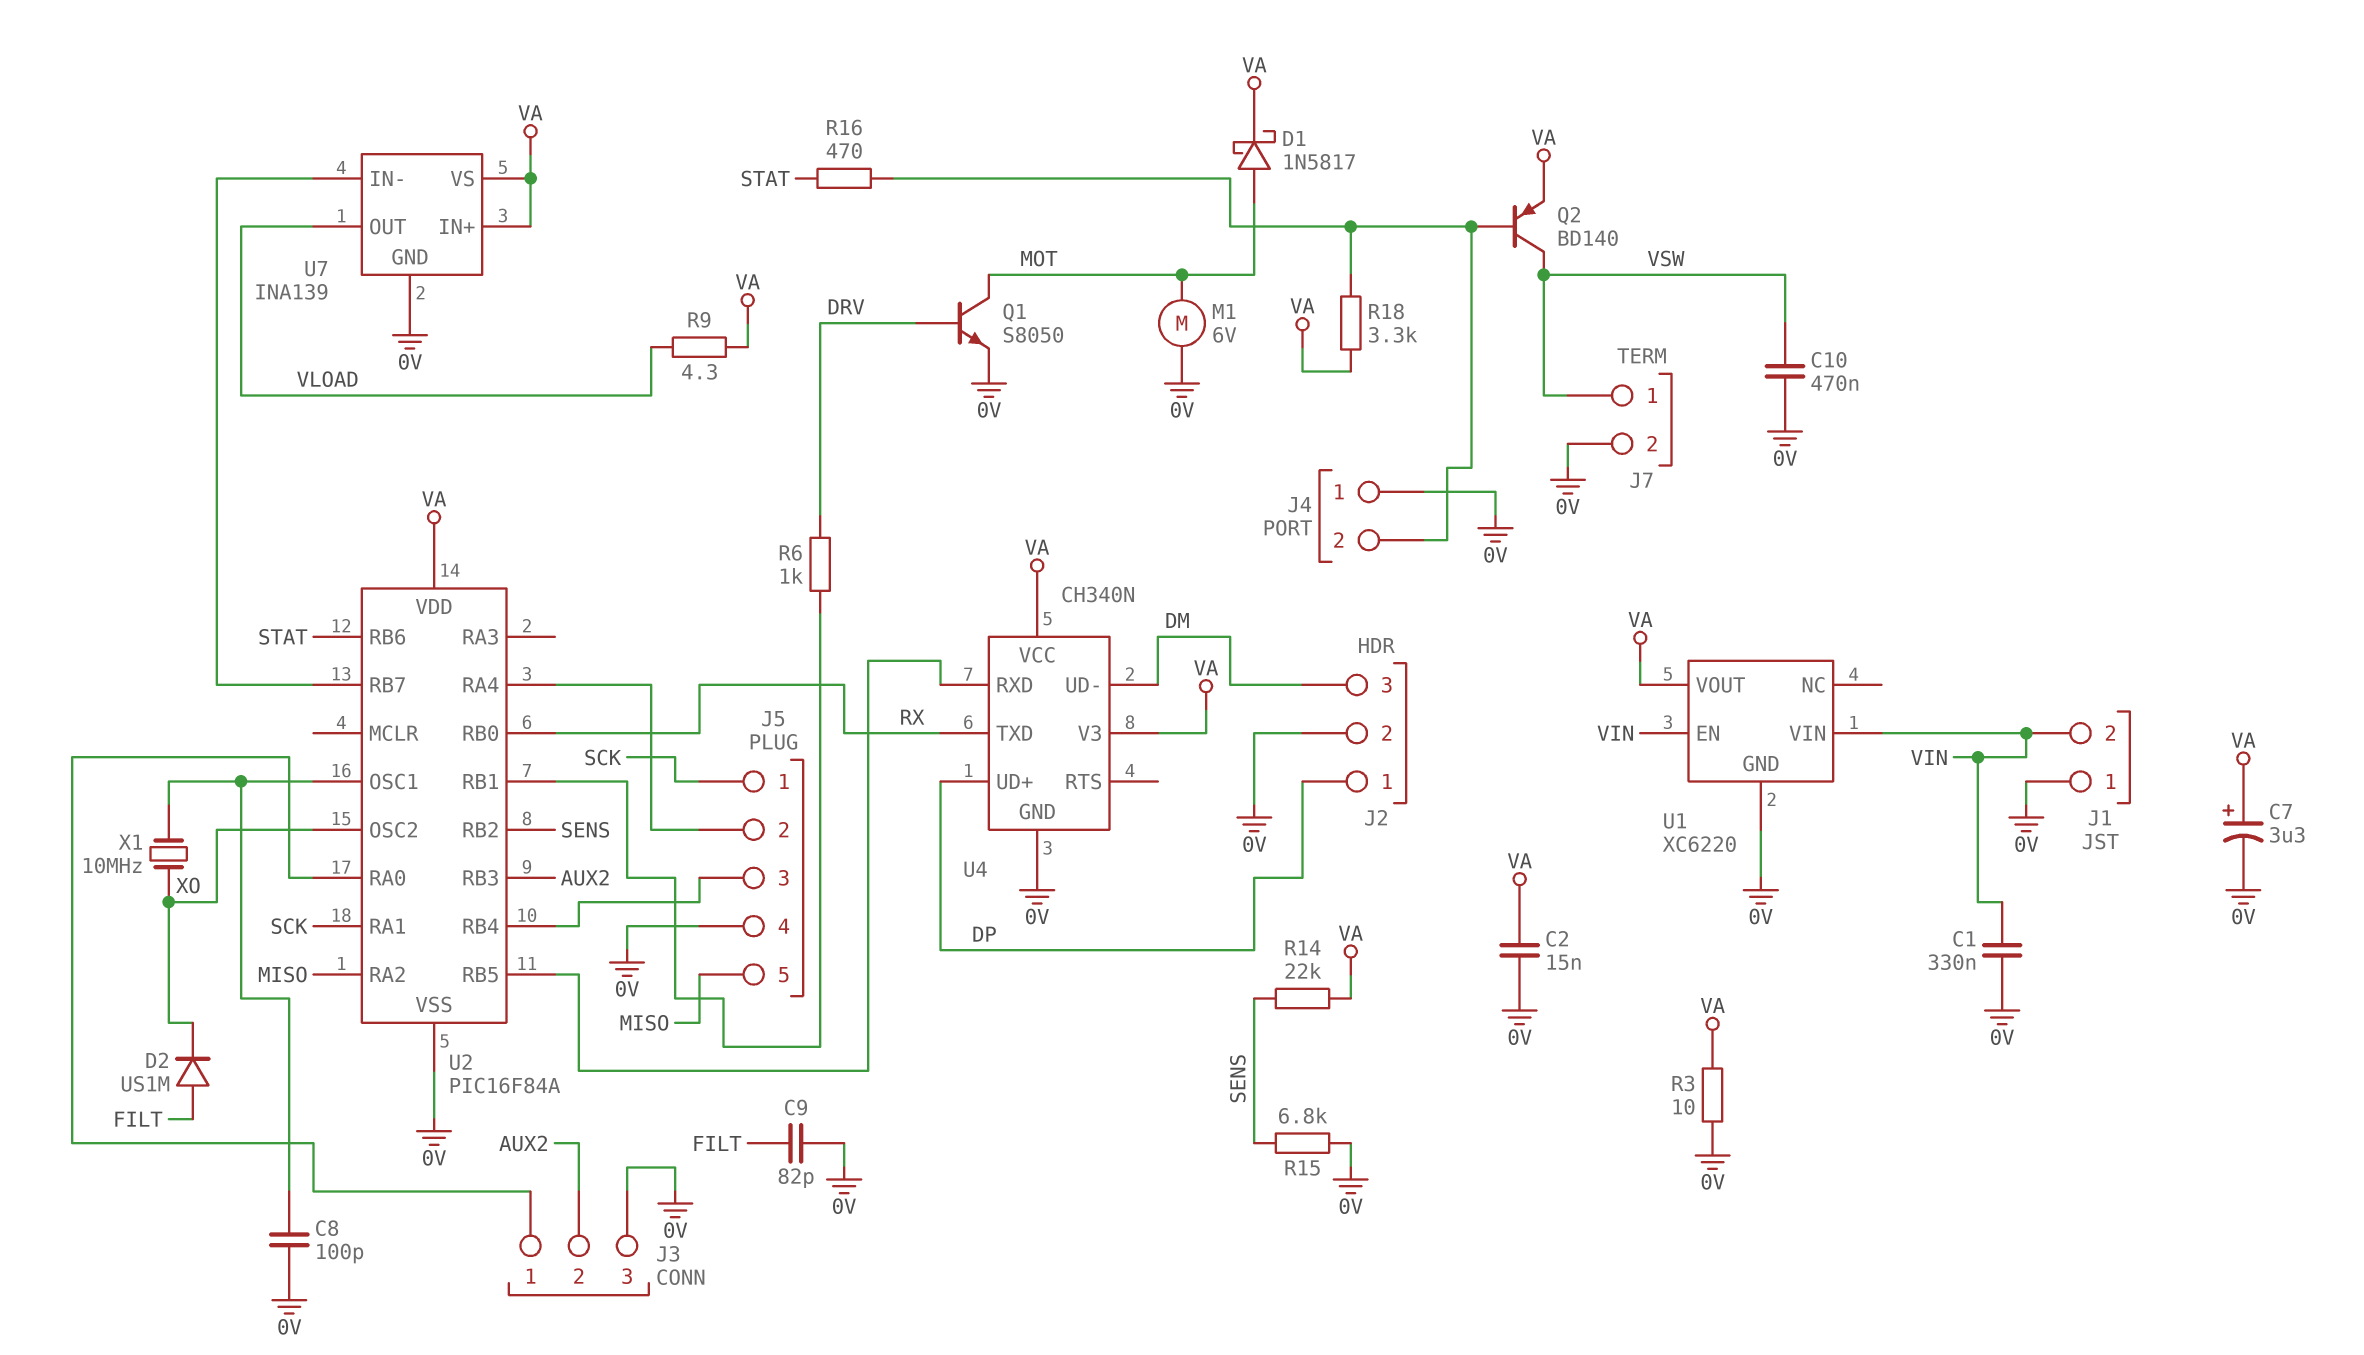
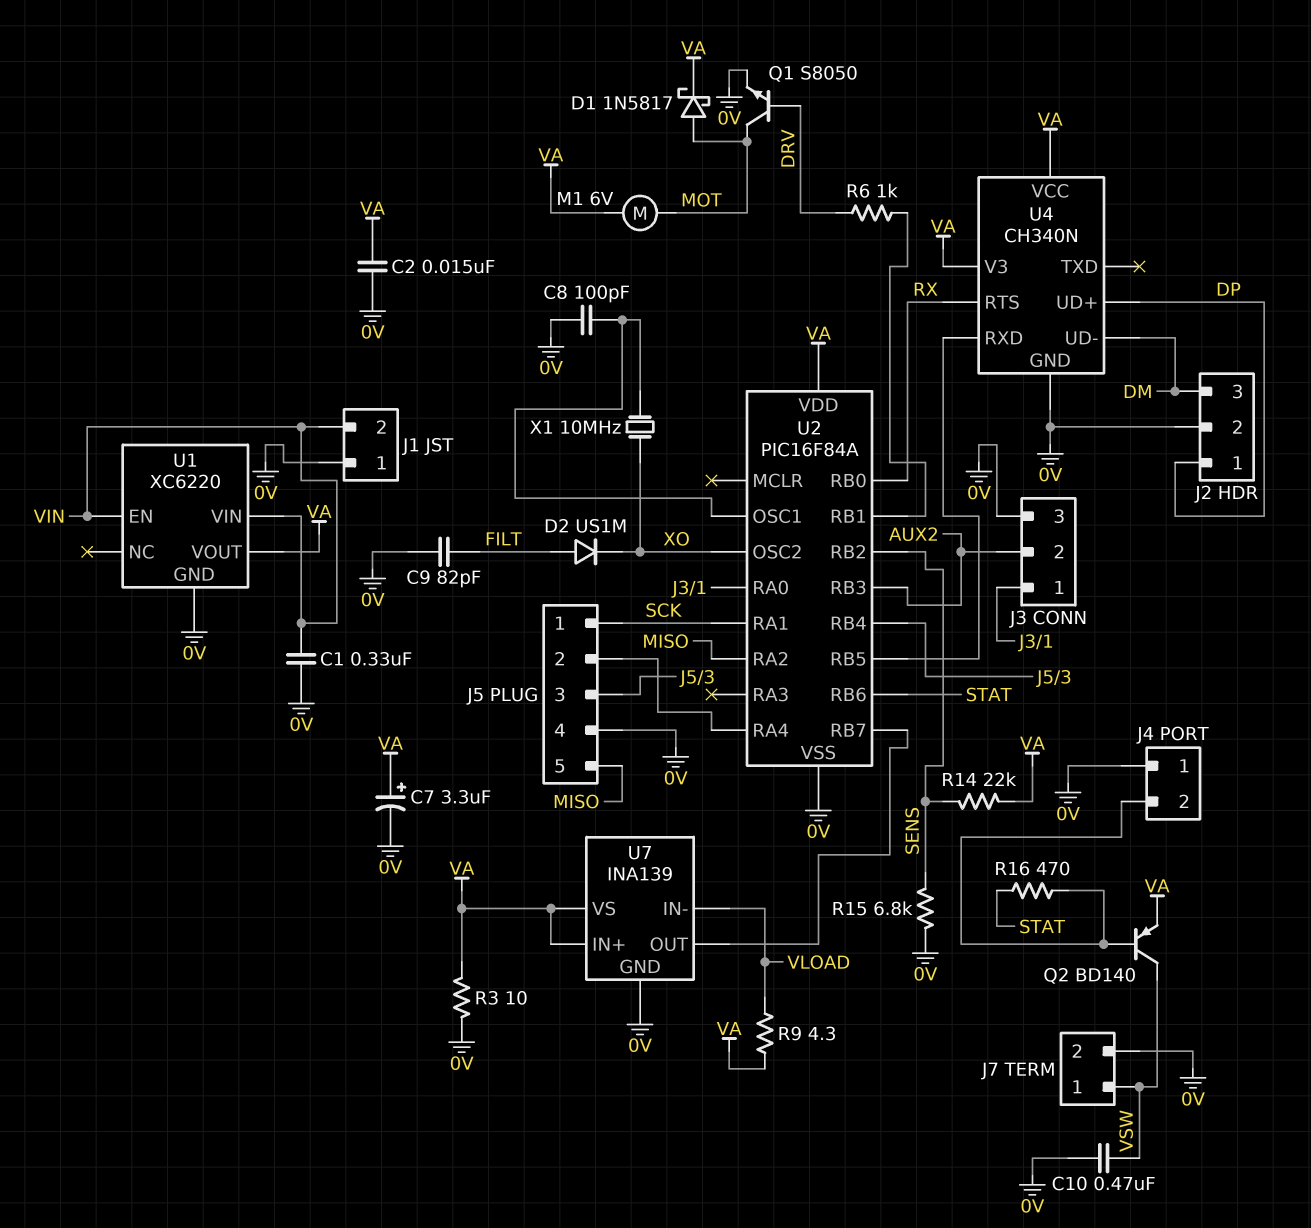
M1: motor 6V (0V, MOT) -> motor 6V (MOT, VA)
R18: 3.3k (J4/2, VA) -> none
U4 pin RTS: none -> RX
U4 pin TXD: RX -> none
U7 pin IN-: U2/RB7 -> VLOAD
U7 pin OUT: VLOAD -> U2/RB7

